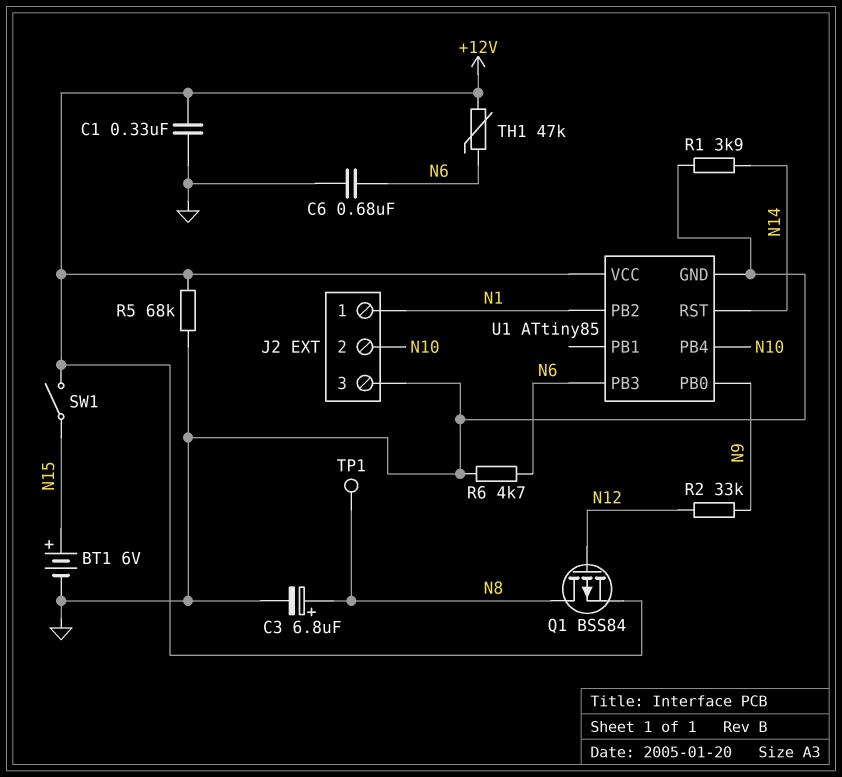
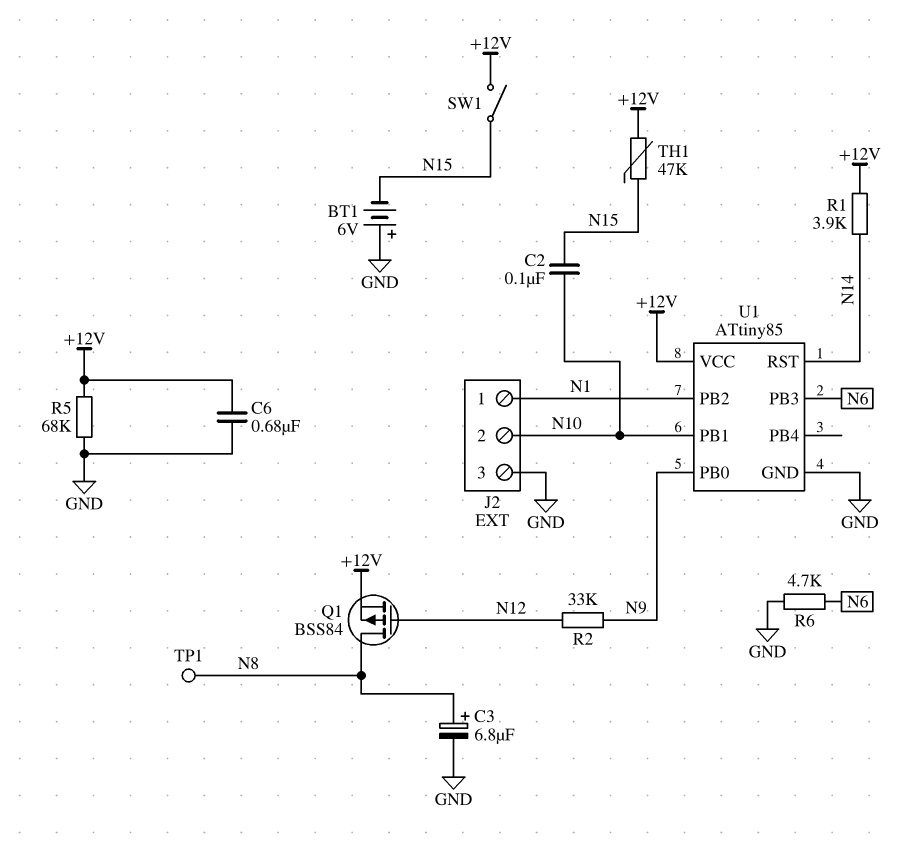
BT1: 6V (plus N15, minus GND) -> 6V (plus GND, minus N15)
C1: 330nF (+12V, GND) -> none
C2: none -> 100nF (N10, N15)
C6: 680nF (GND, N6) -> 680nF (+12V, GND)
R1: 3.9k (GND, N14) -> 3.9k (+12V, N14)
TH1: 47k (+12V, N6) -> 47k (+12V, N15)
U1 pin PB1: none -> N10
U1 pin PB4: N10 -> none

